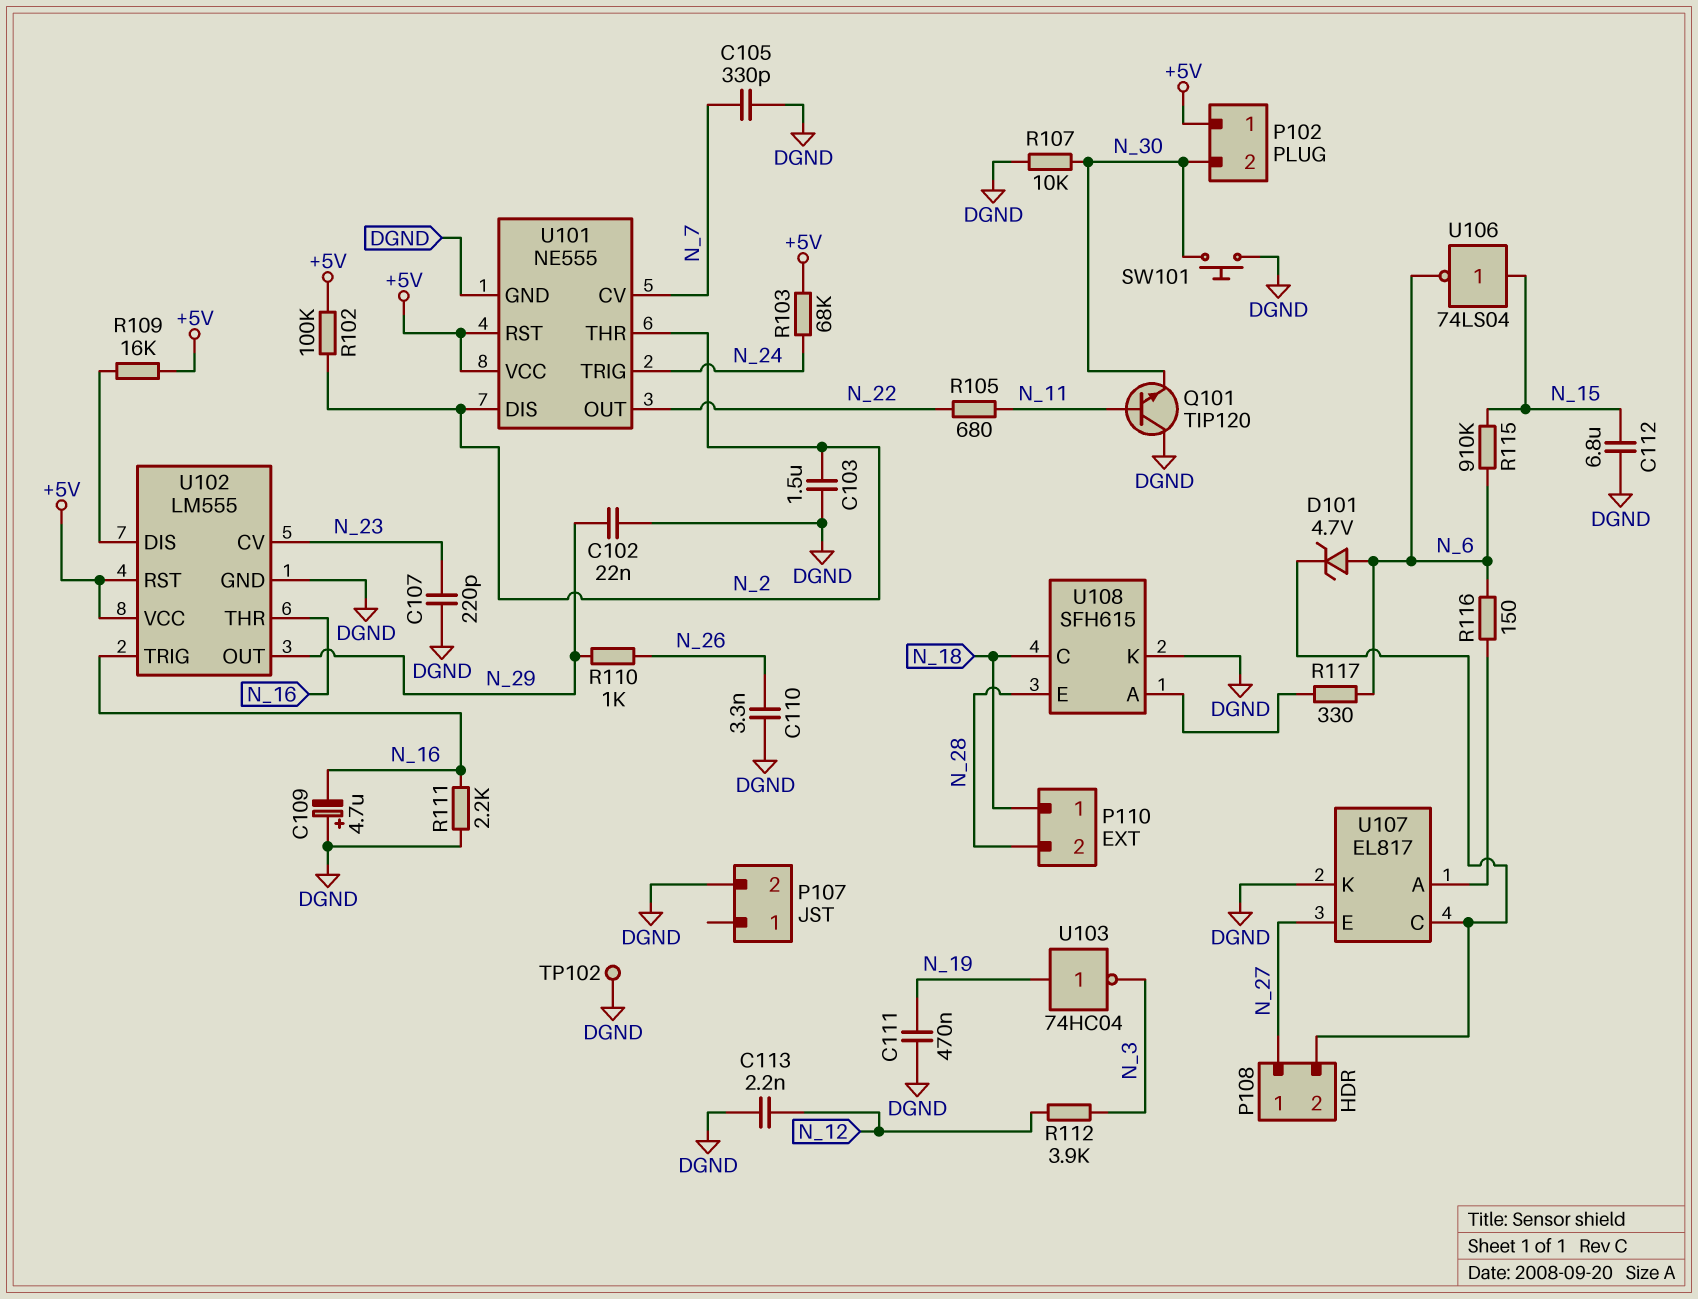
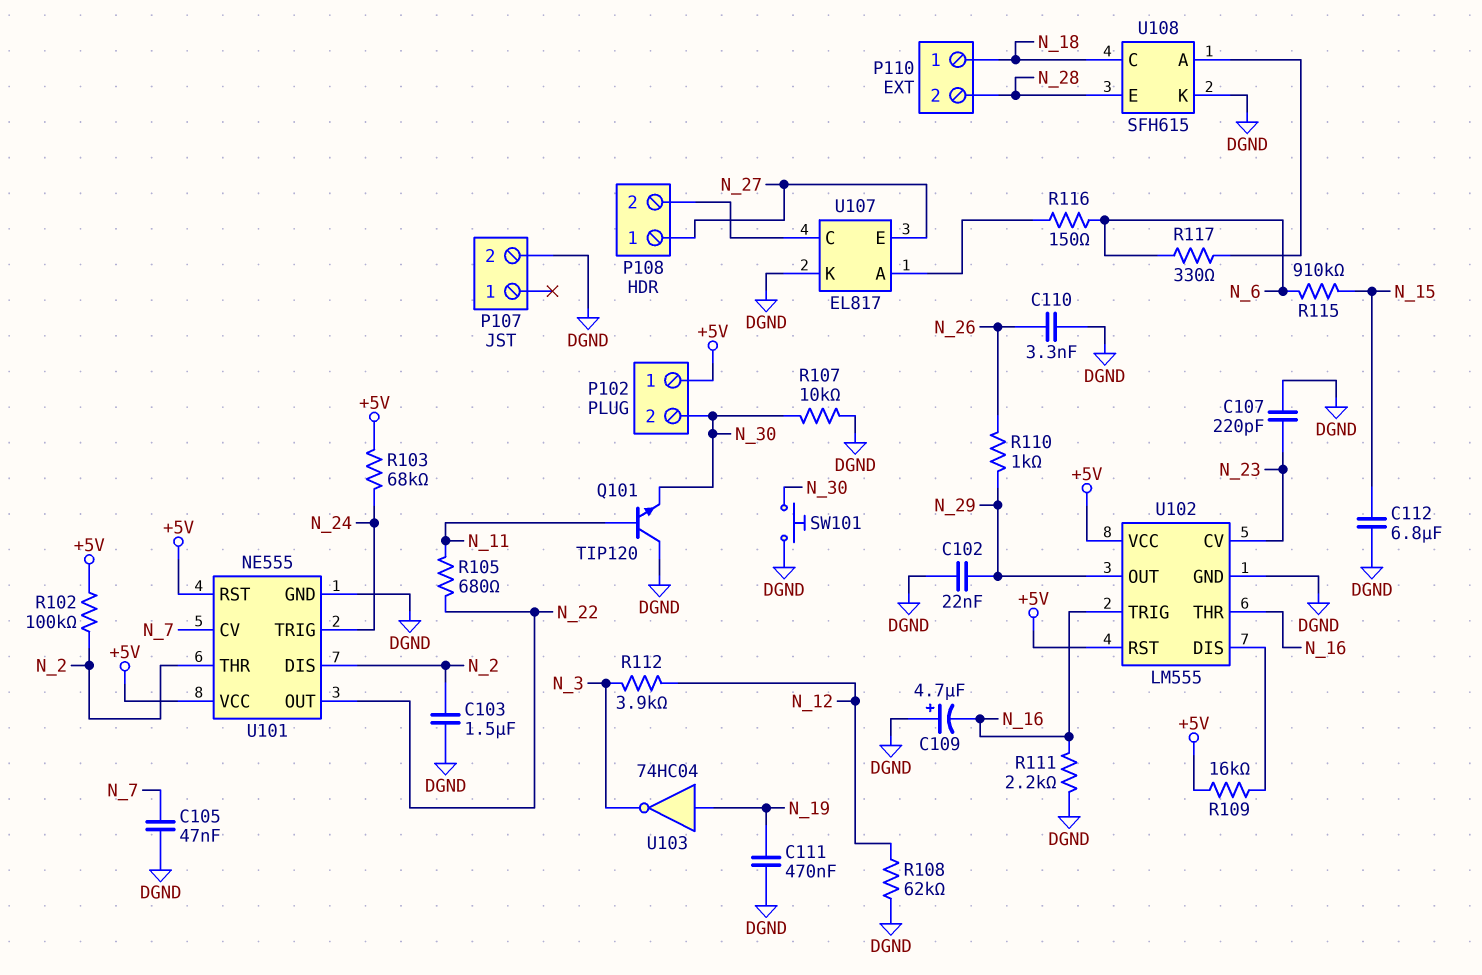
C105: 330pF (DGND, N_7) -> 47nF (DGND, N_7)
C113: 2.2nF (DGND, N_12) -> none
D101: zener 4.7V (A N_6, K P108/2) -> none
R108: none -> 62k (DGND, N_12)
TP102: test point (DGND) -> none
U106: NOT 74LS04 (in N_15, out N_6) -> none

